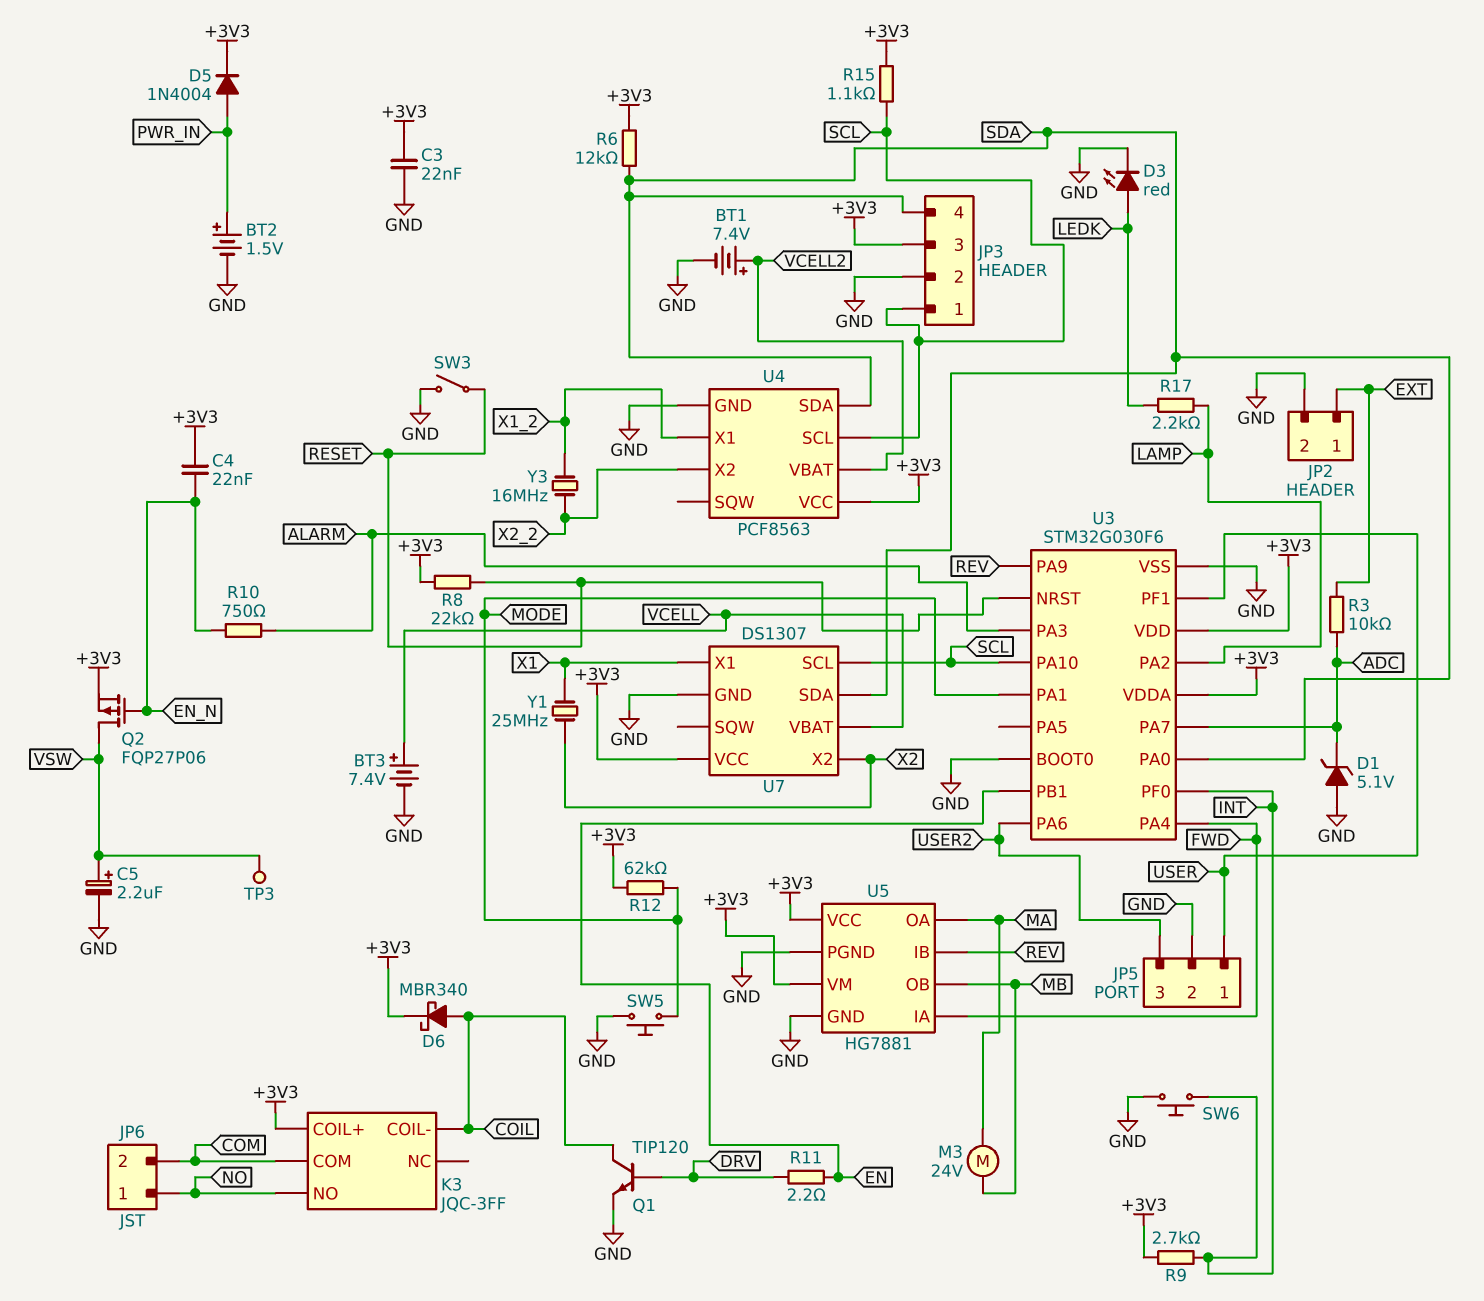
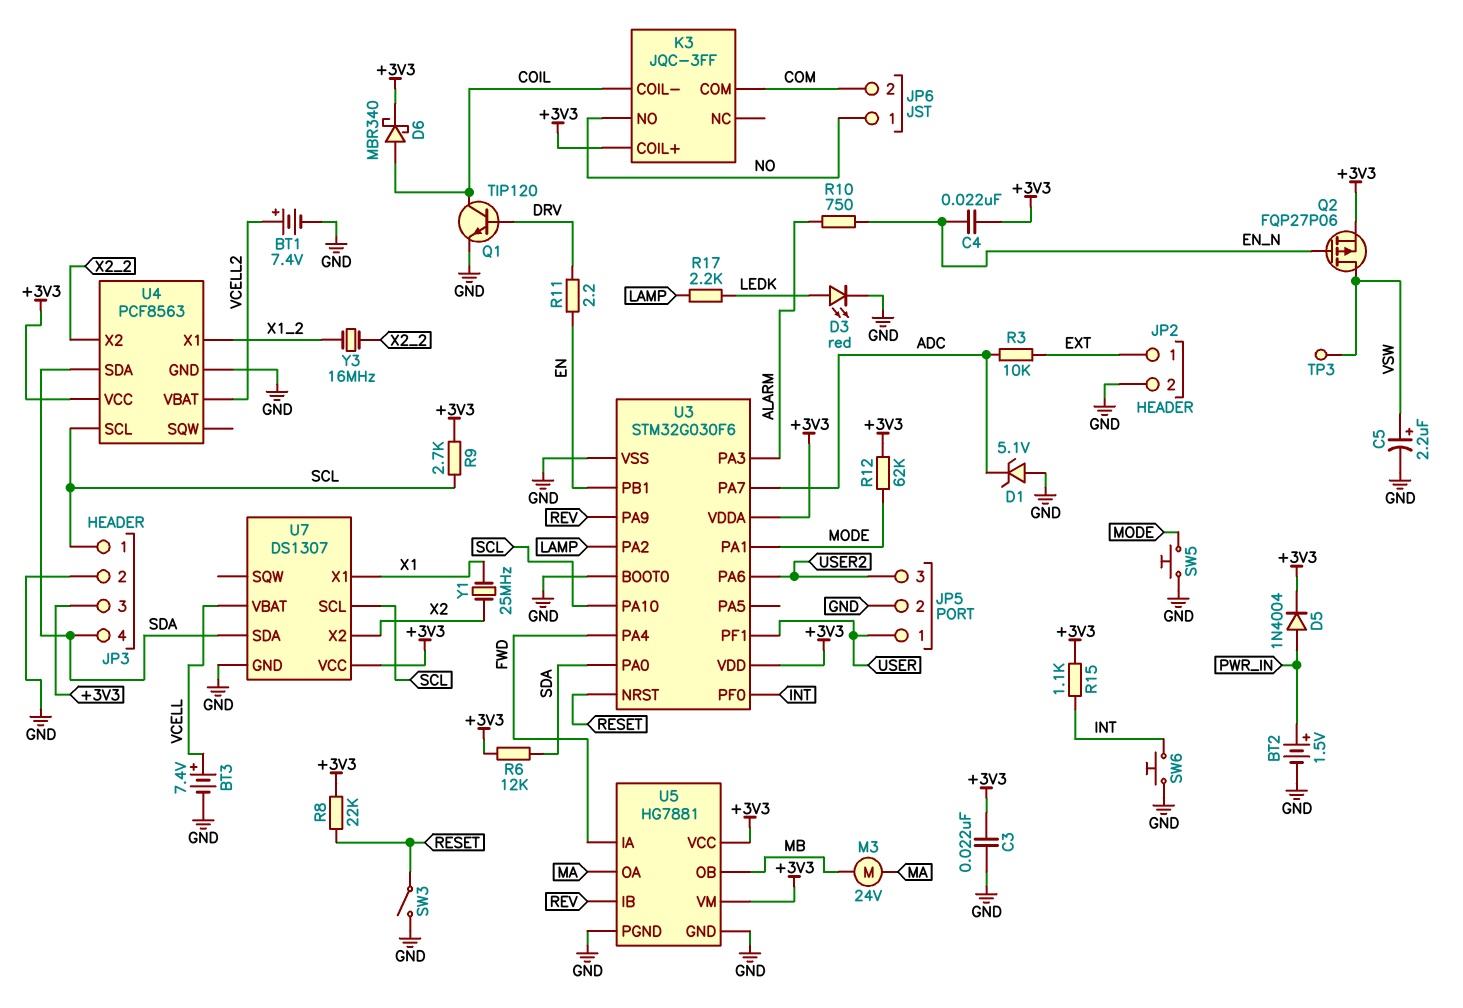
R9: 2.7k (+3V3, INT) -> 2.7k (+3V3, SCL)
R15: 1.1k (+3V3, SCL) -> 1.1k (+3V3, INT)

